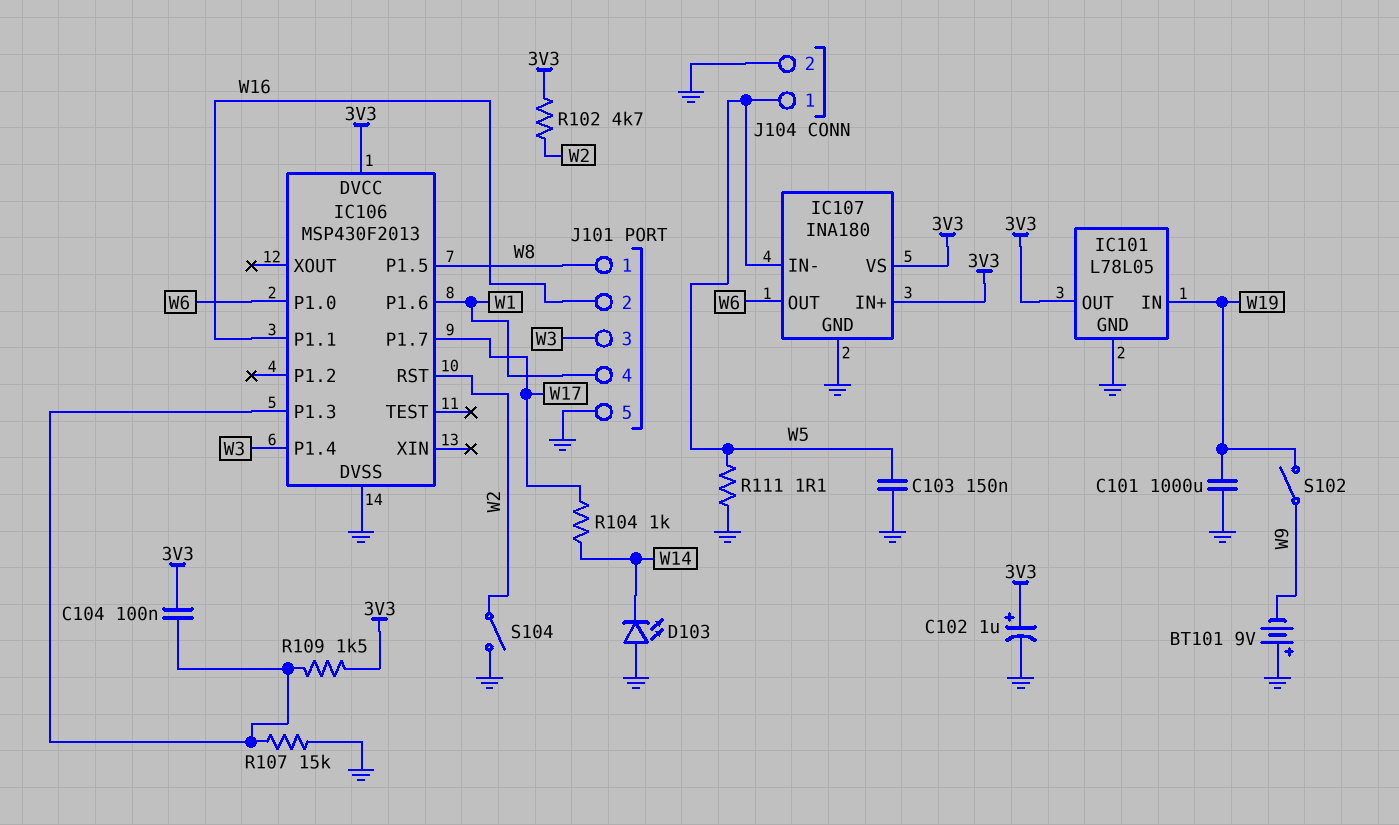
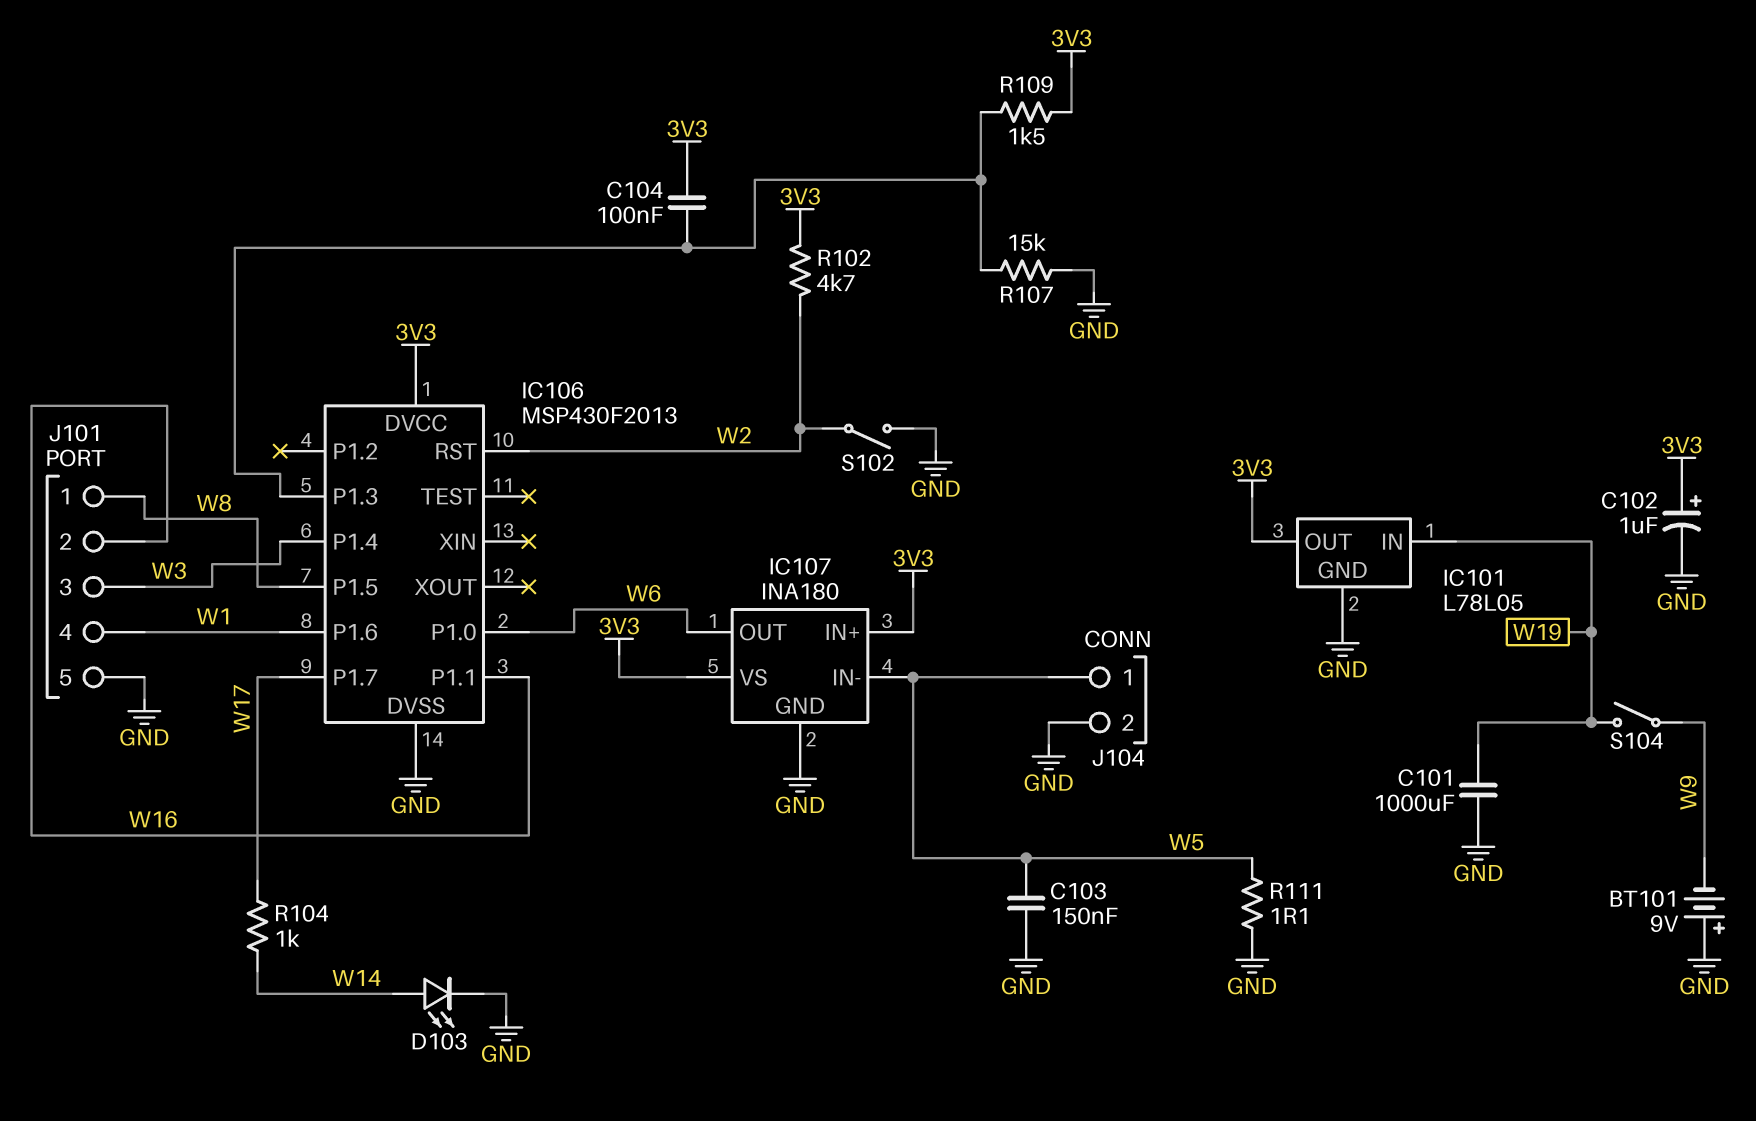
D103: LED (A GND, K W14) -> LED (A W14, K GND)
S102: switch (W9, W19) -> switch (GND, W2)
S104: switch (GND, W2) -> switch (W9, W19)

